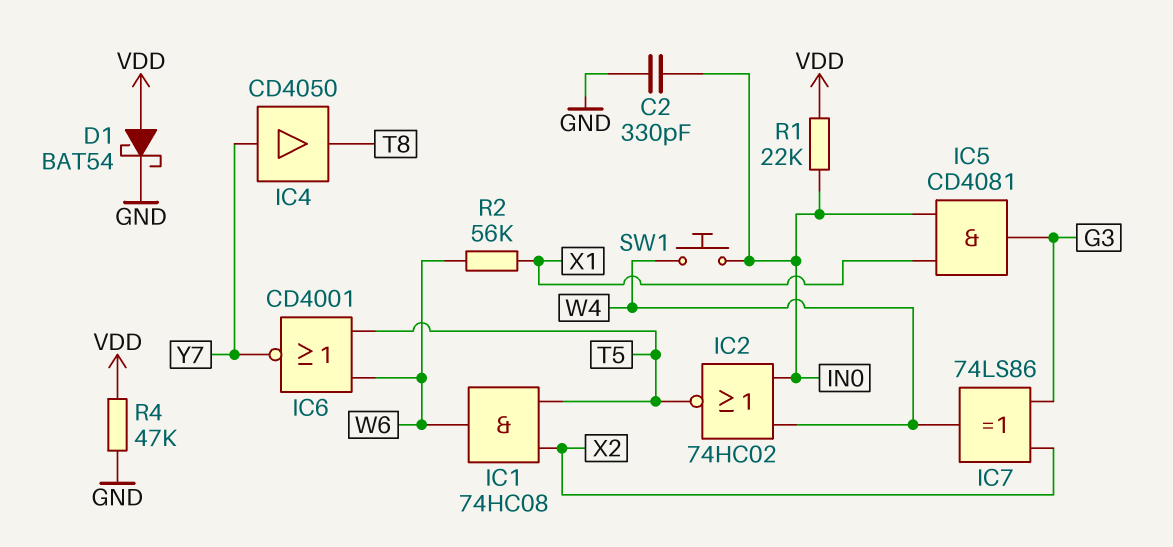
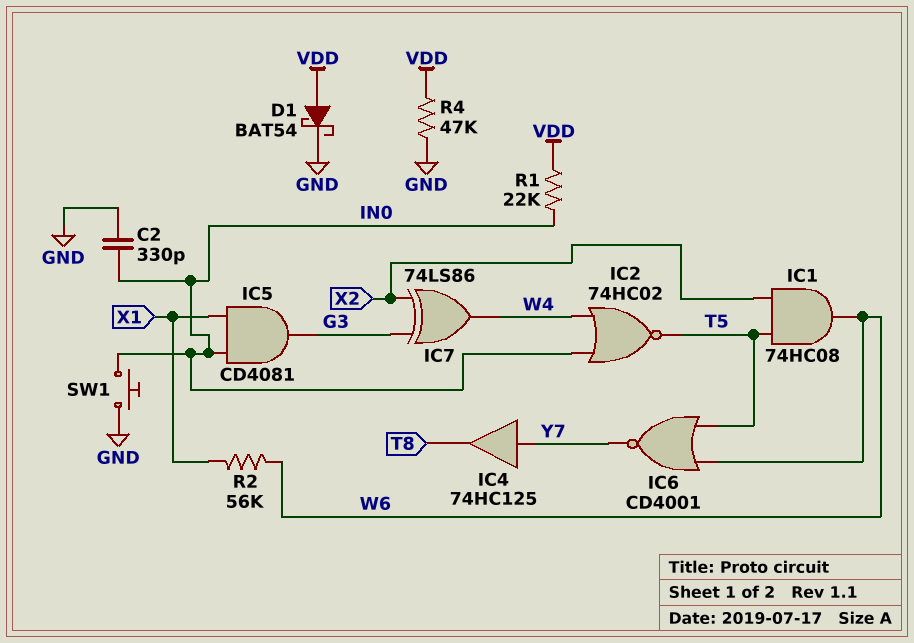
IC4: buffer CD4050 (in Y7, out T8) -> buffer 74HC125 (in Y7, out T8)
SW1: button (IN0, W4) -> button (GND, IN0)

